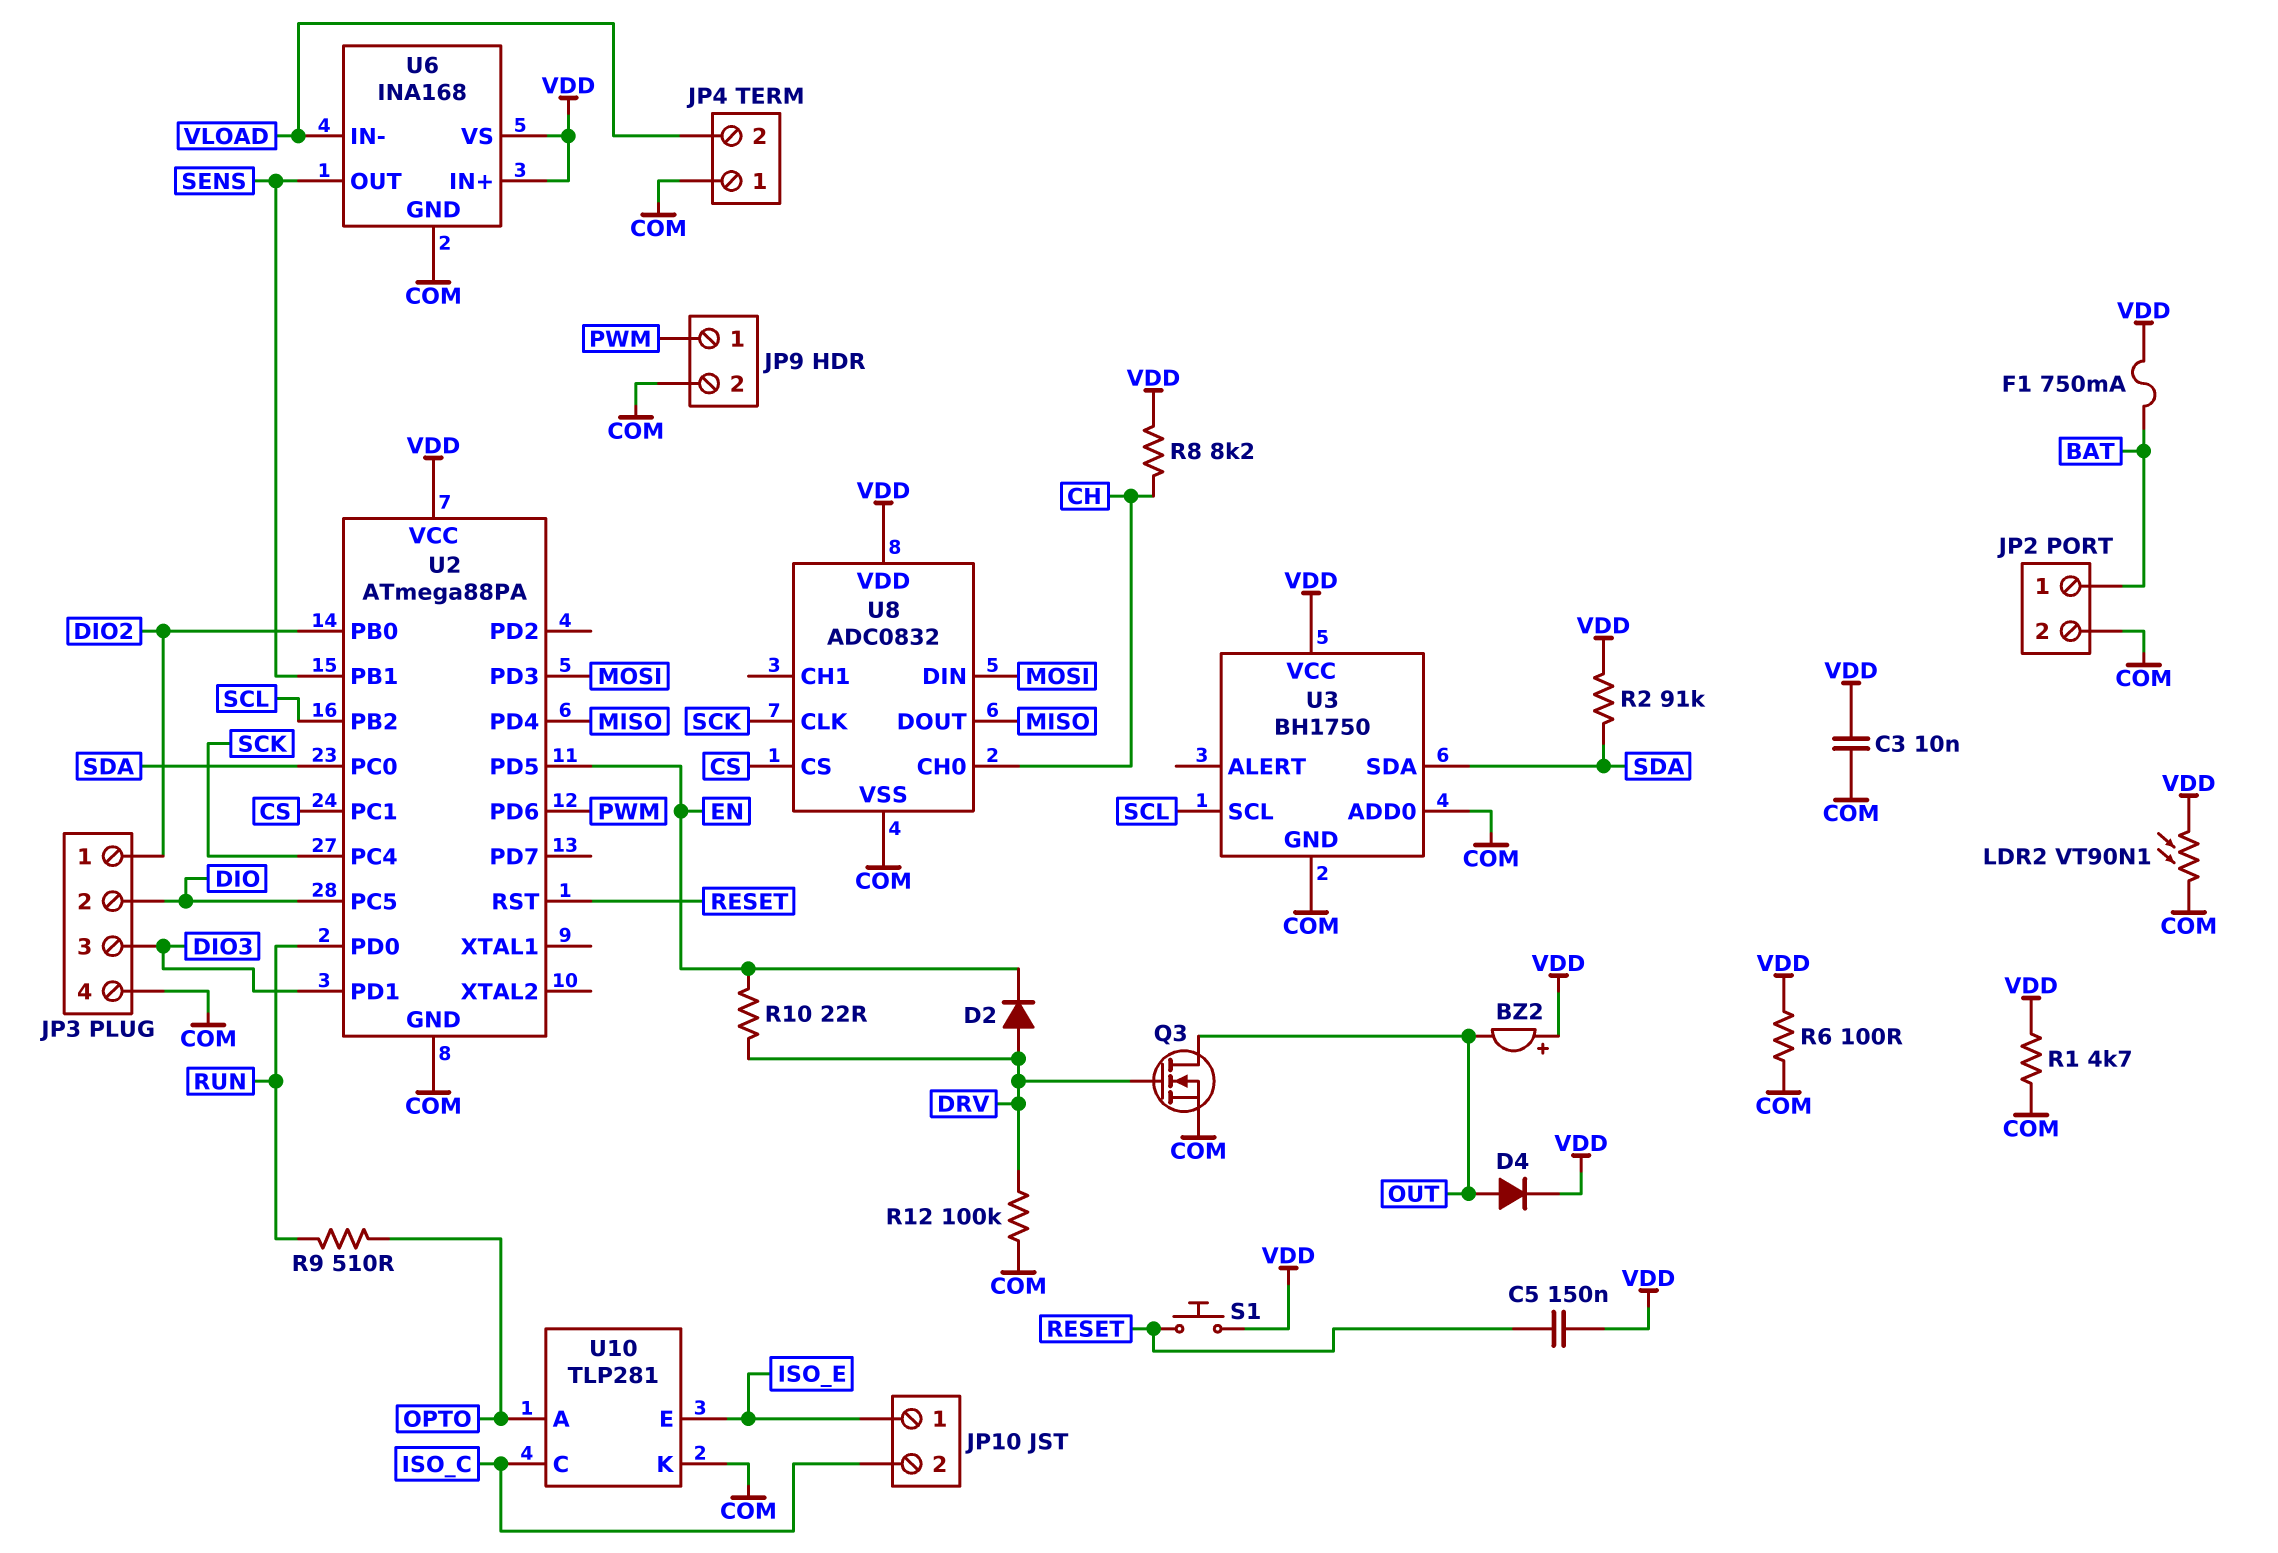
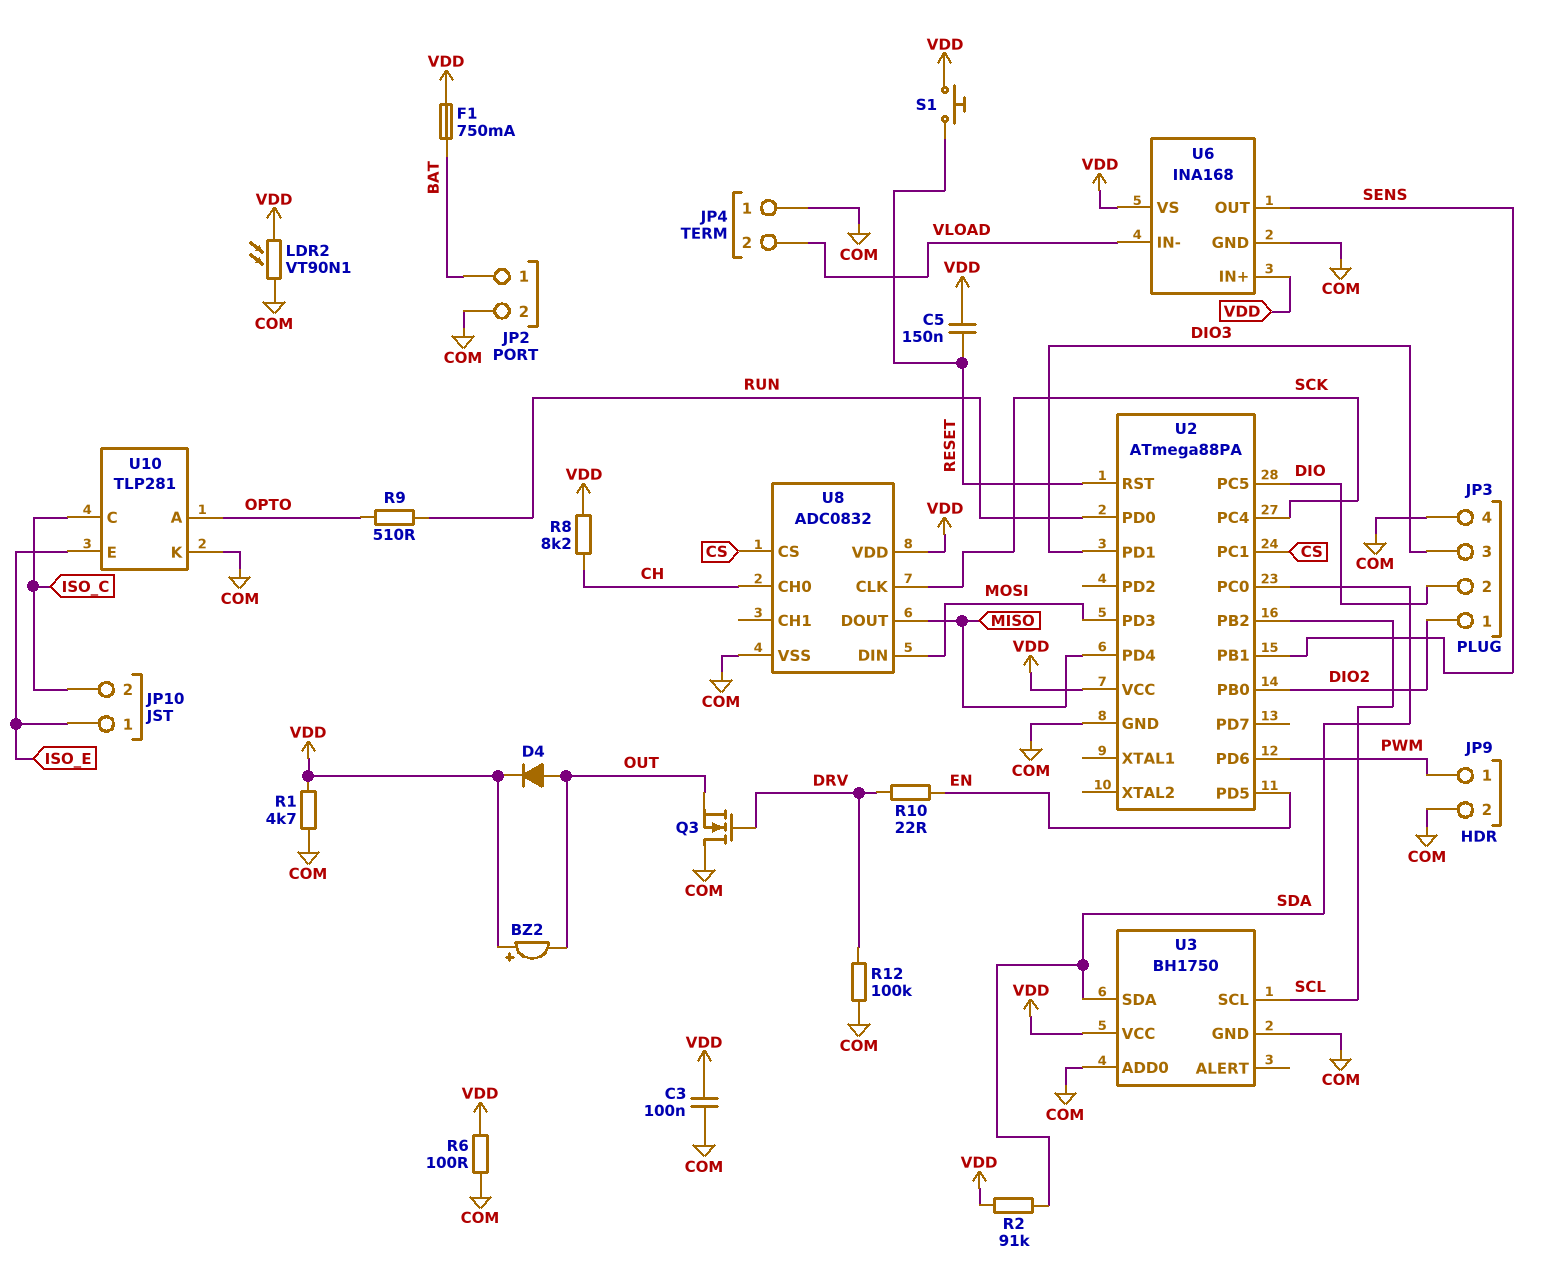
C3: 10nF (COM, VDD) -> 100nF (COM, VDD)
D2: diode (A DRV, K EN) -> none
Q3: NMOS (G DRV, D OUT, S COM) -> NMOS (G DRV, D COM, S OUT)

